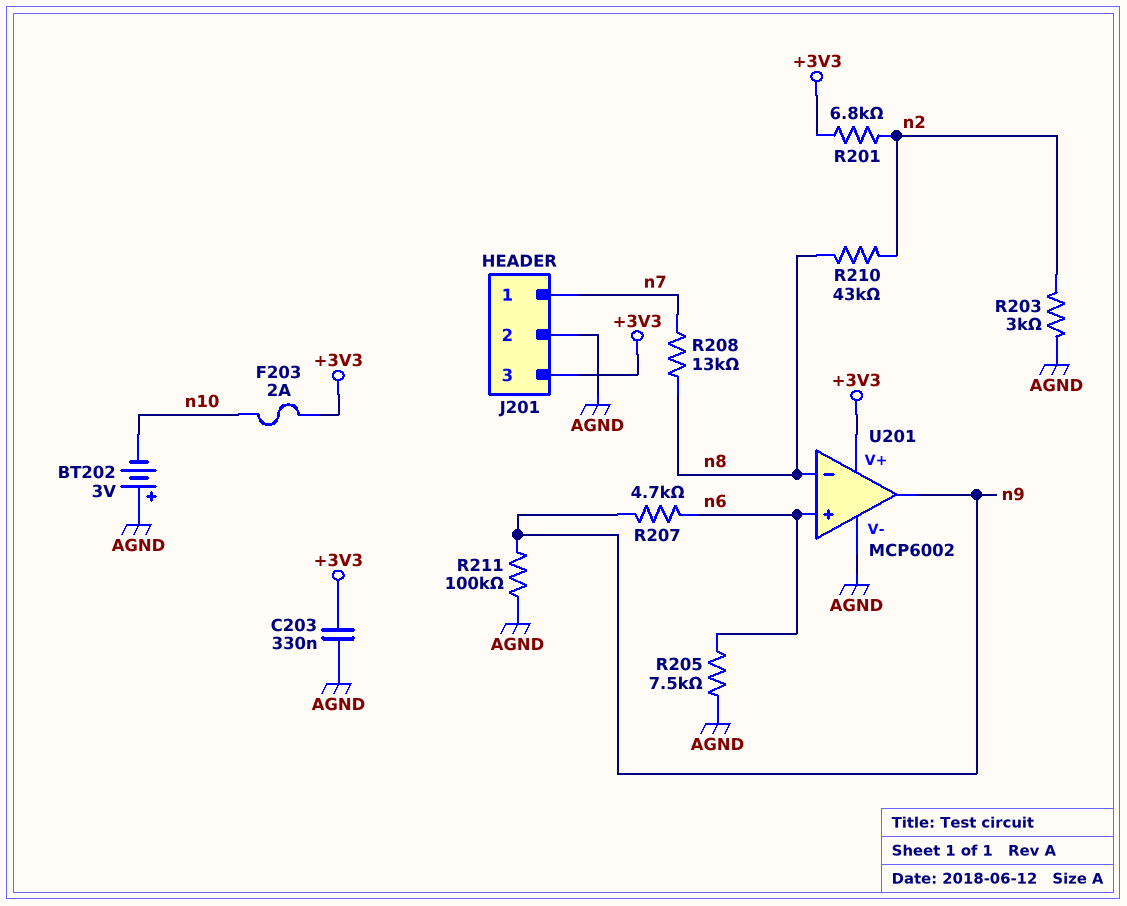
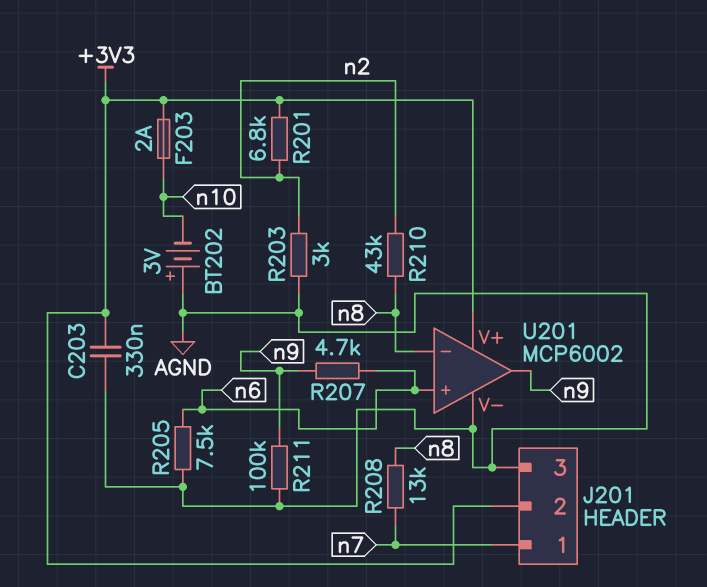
J201 pin 2: AGND -> +3V3
J201 pin 3: +3V3 -> AGND

